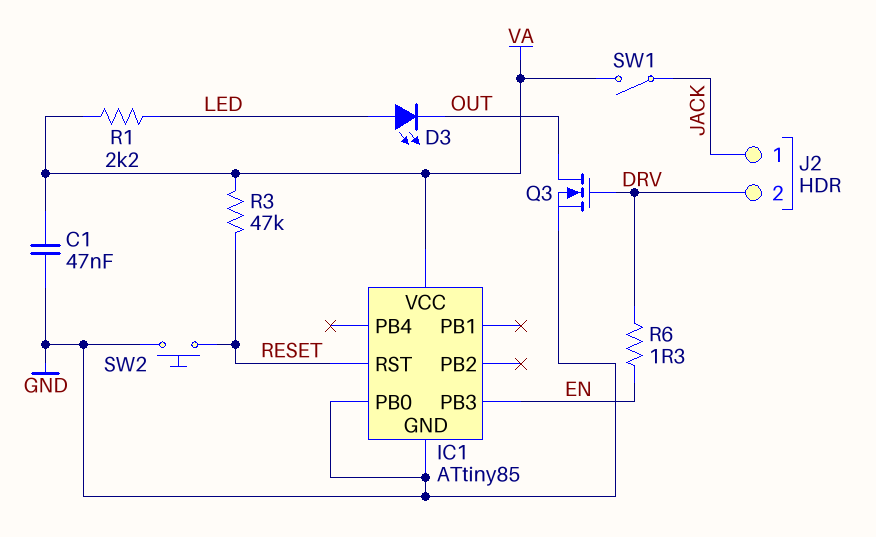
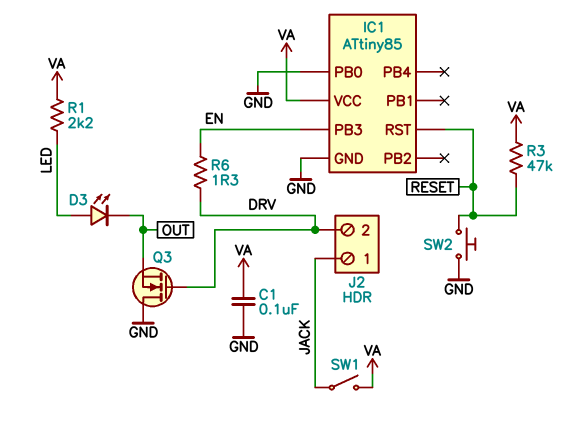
C1: 47nF (GND, VA) -> 100nF (GND, VA)
Q3: NMOS (G DRV, D OUT, S GND) -> NMOS (G DRV, D GND, S OUT)

